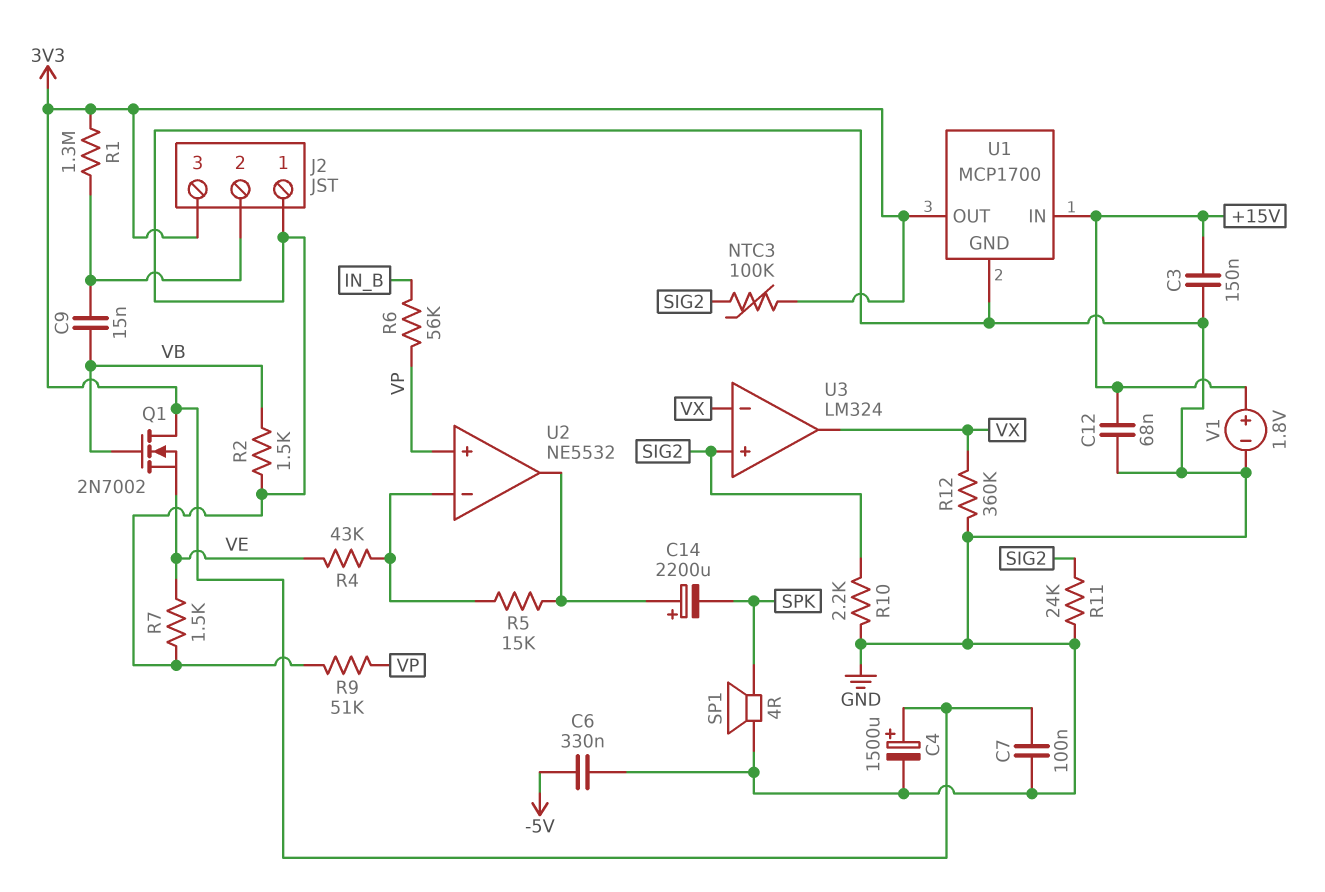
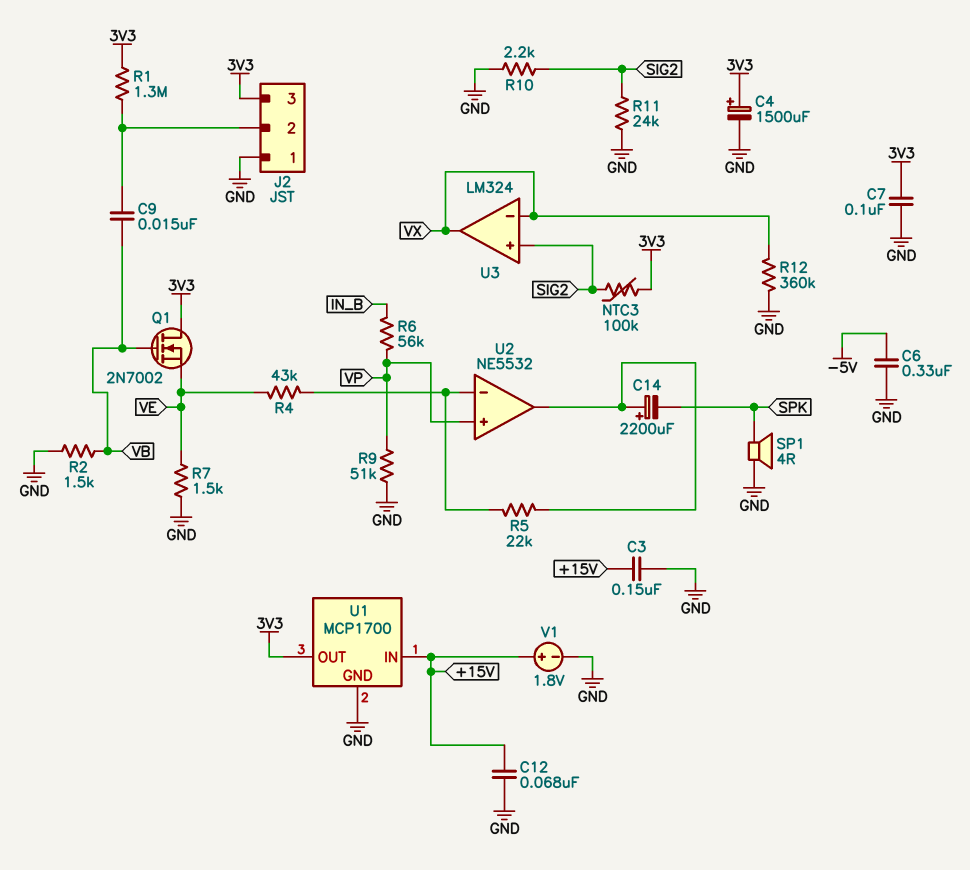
R5: 15k (U2/in-, U2/out) -> 22k (U2/in-, U2/out)

